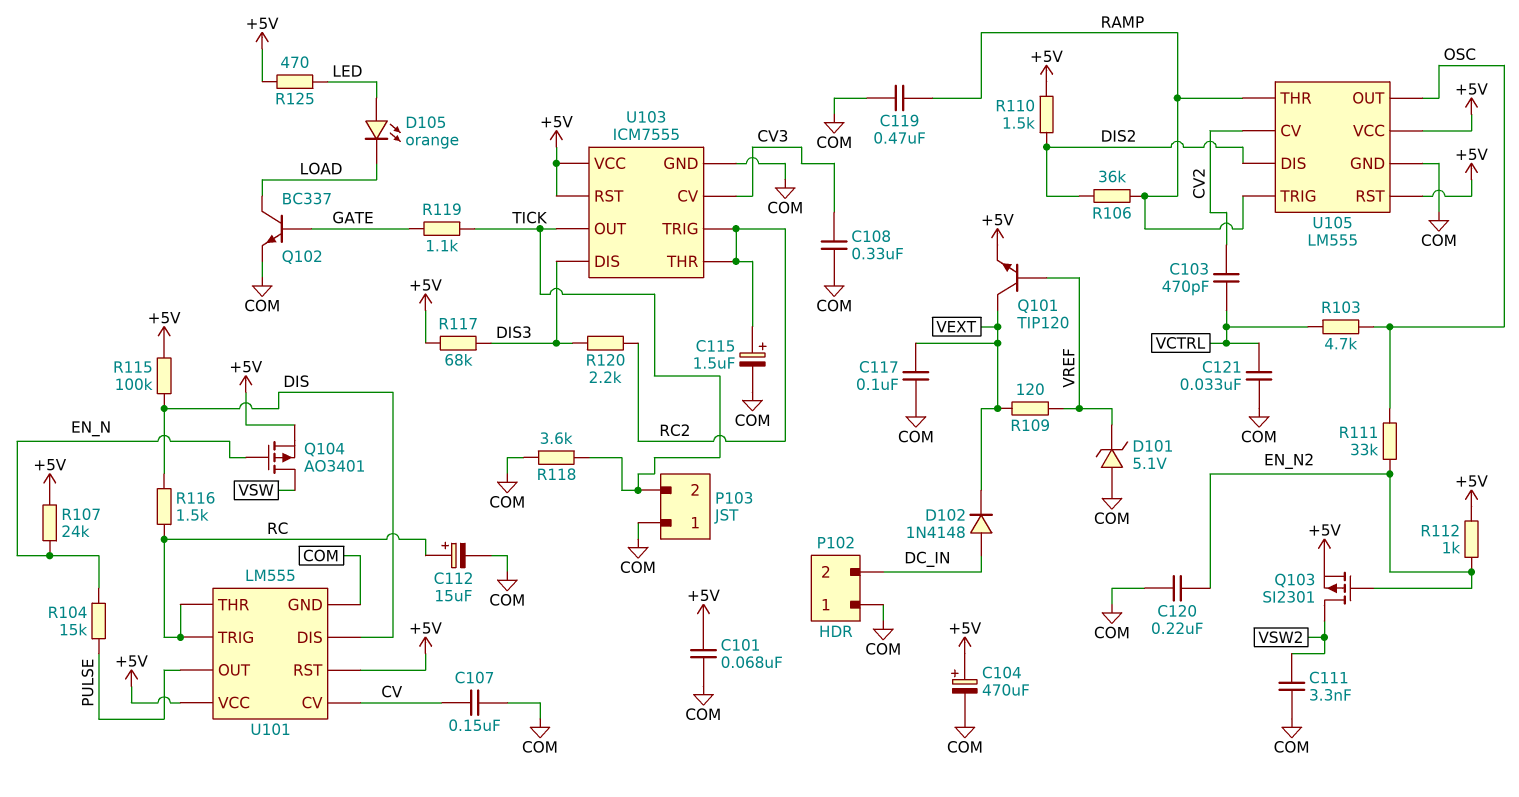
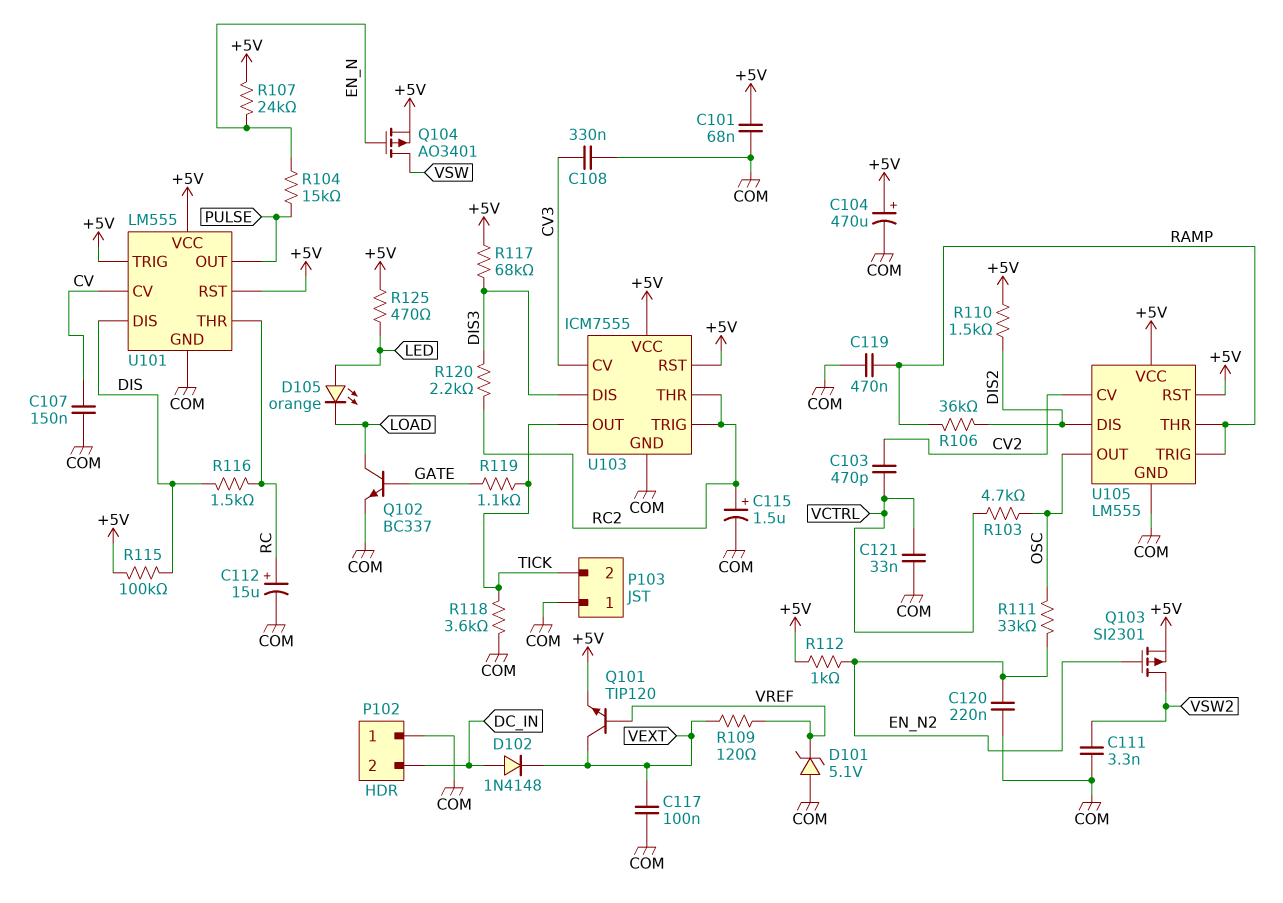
U101 pin TRIG: RC -> +5V

